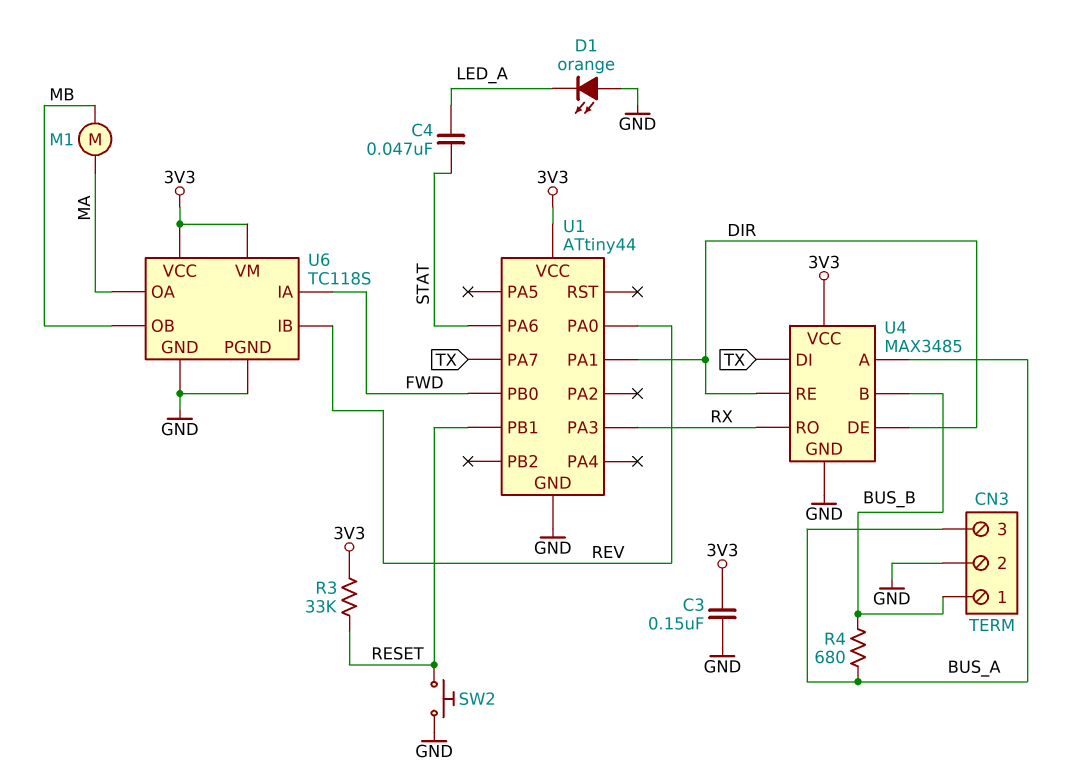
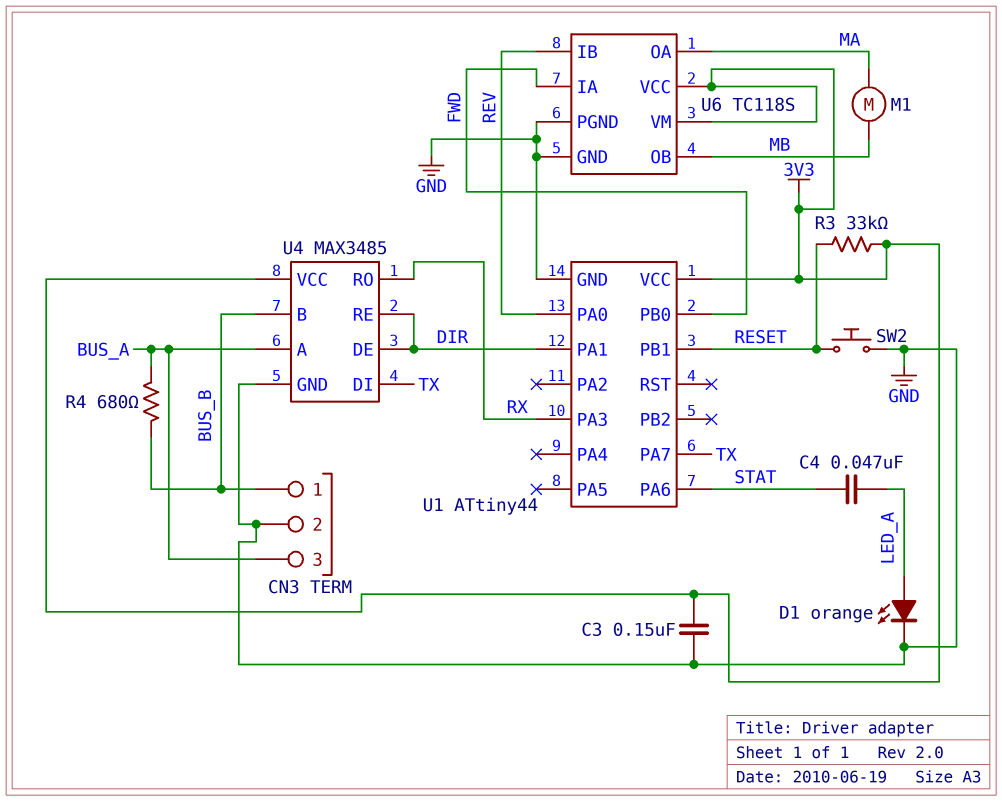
D1: LED orange (A GND, K LED_A) -> LED orange (A LED_A, K GND)

